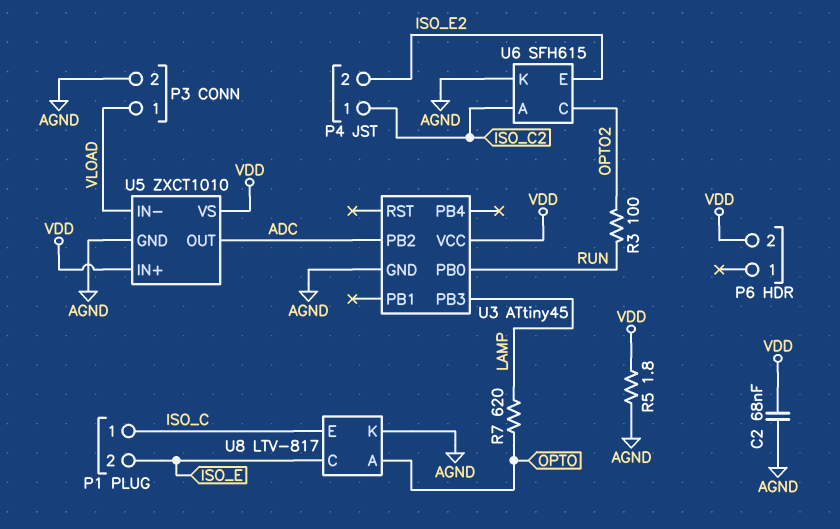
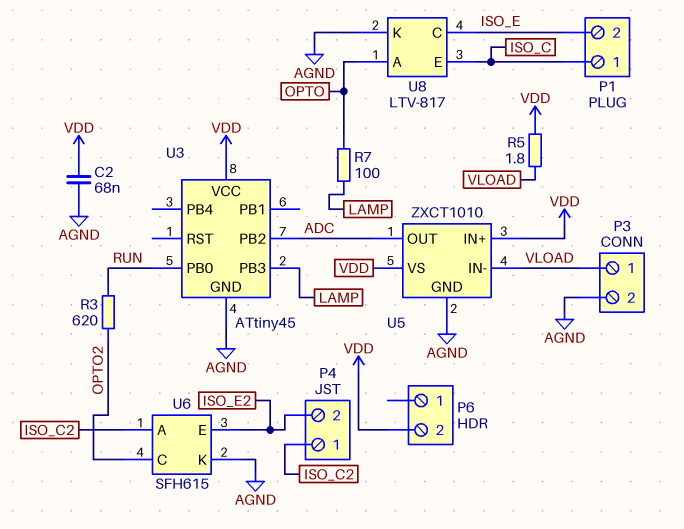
R3: 100 (OPTO2, RUN) -> 620 (OPTO2, RUN)
R5: 1.8 (AGND, VDD) -> 1.8 (VDD, VLOAD)
R7: 620 (LAMP, OPTO) -> 100 (LAMP, OPTO)

